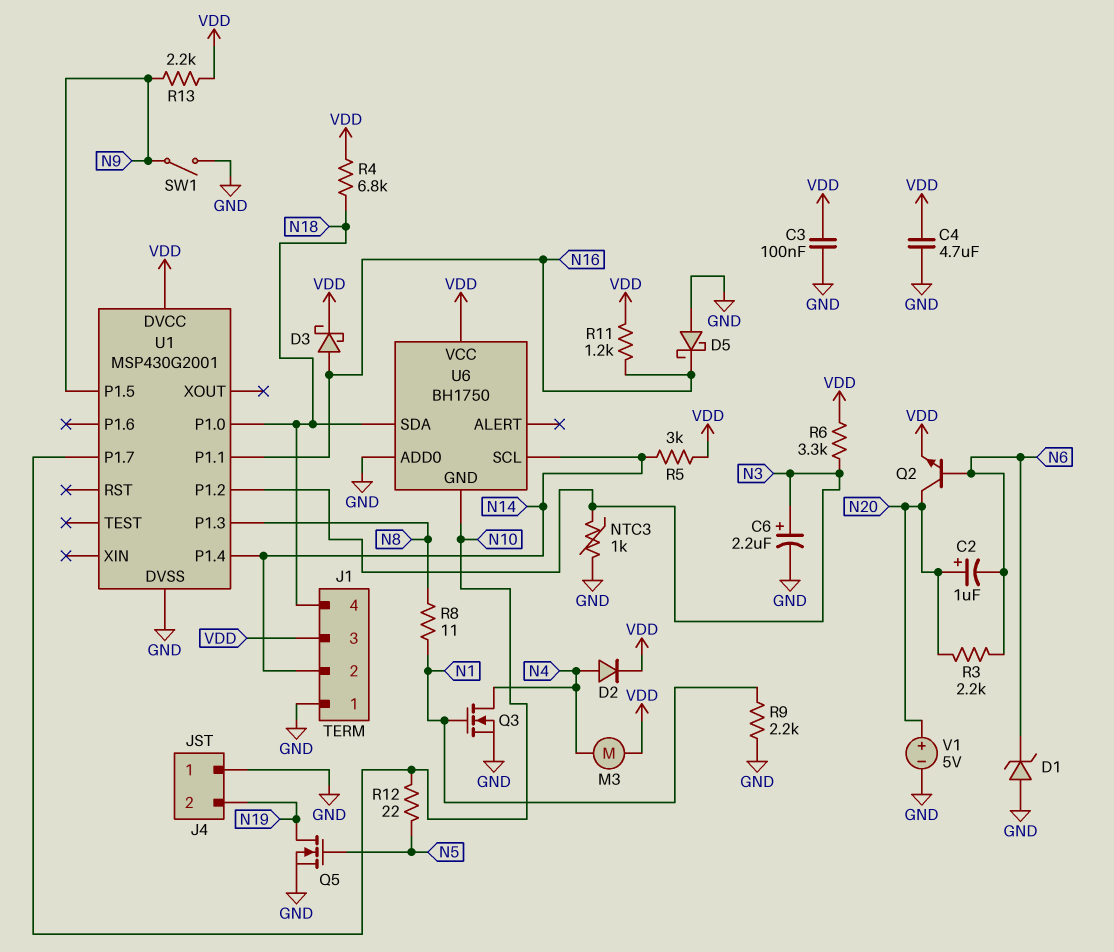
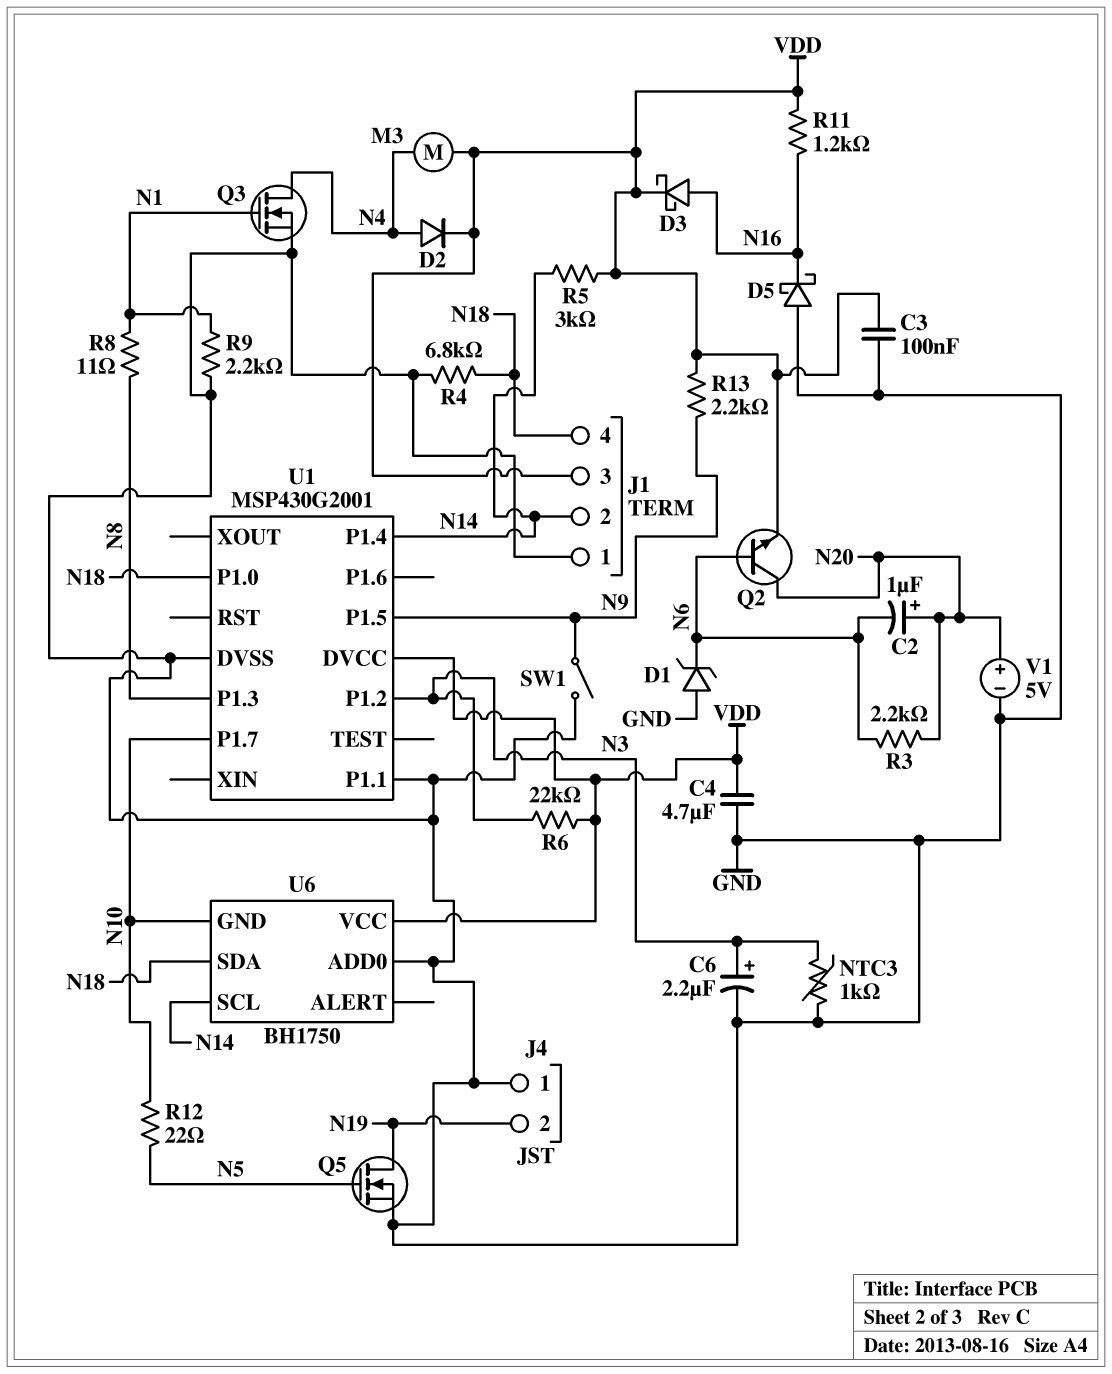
R4: 6.8k (N18, VDD) -> 6.8k (GND, N18)
R6: 3.3k (N3, VDD) -> 22k (N3, VDD)
U1 pin P1.1: N16 -> GND

